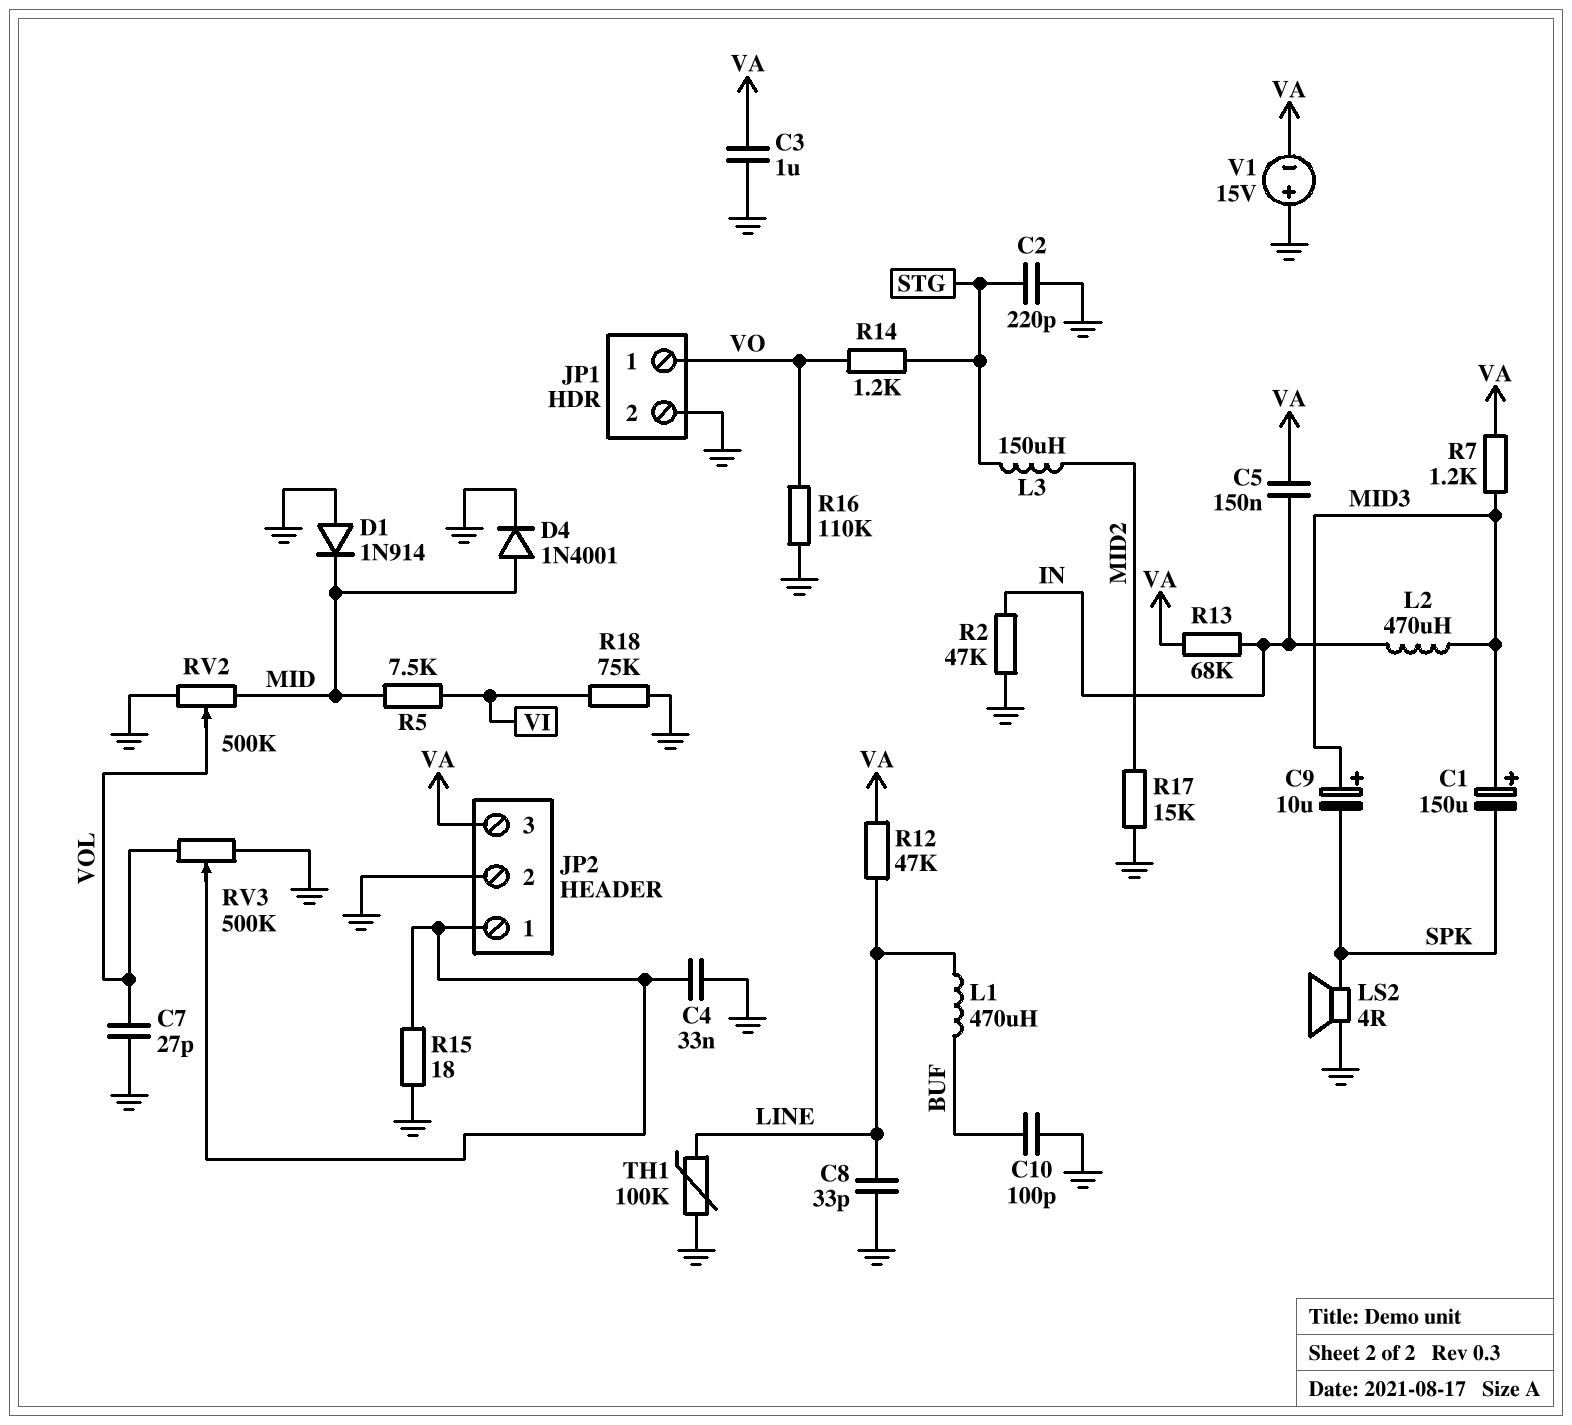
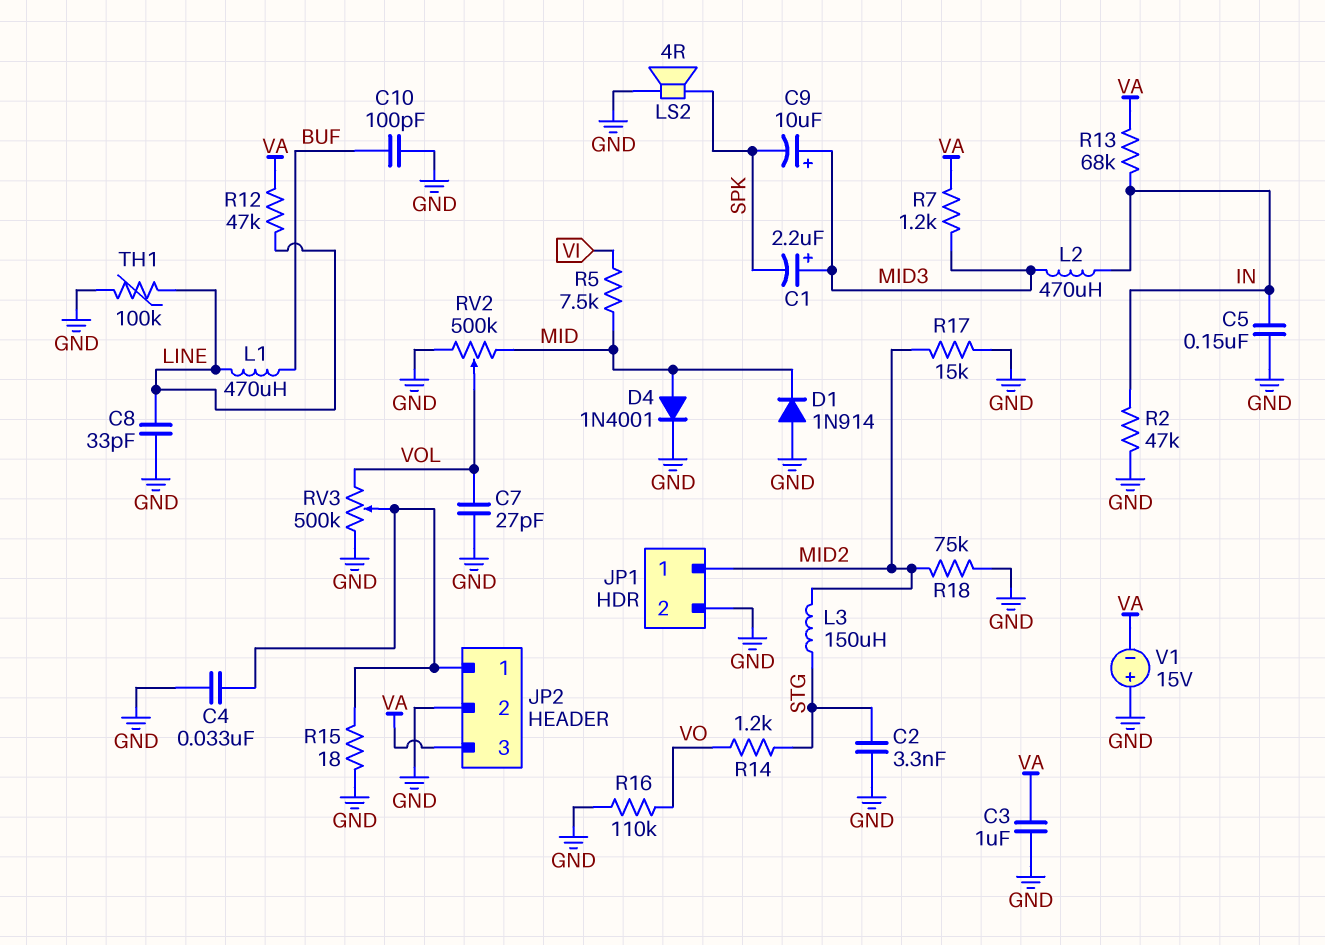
C1: 150uF (plus MID3, minus SPK) -> 2.2uF (plus MID3, minus SPK)
C2: 220pF (GND, STG) -> 3.3nF (GND, STG)
C5: 150nF (IN, VA) -> 150nF (GND, IN)
JP1 pin 1: VO -> MID2
R18: 75k (GND, VI) -> 75k (GND, MID2)

